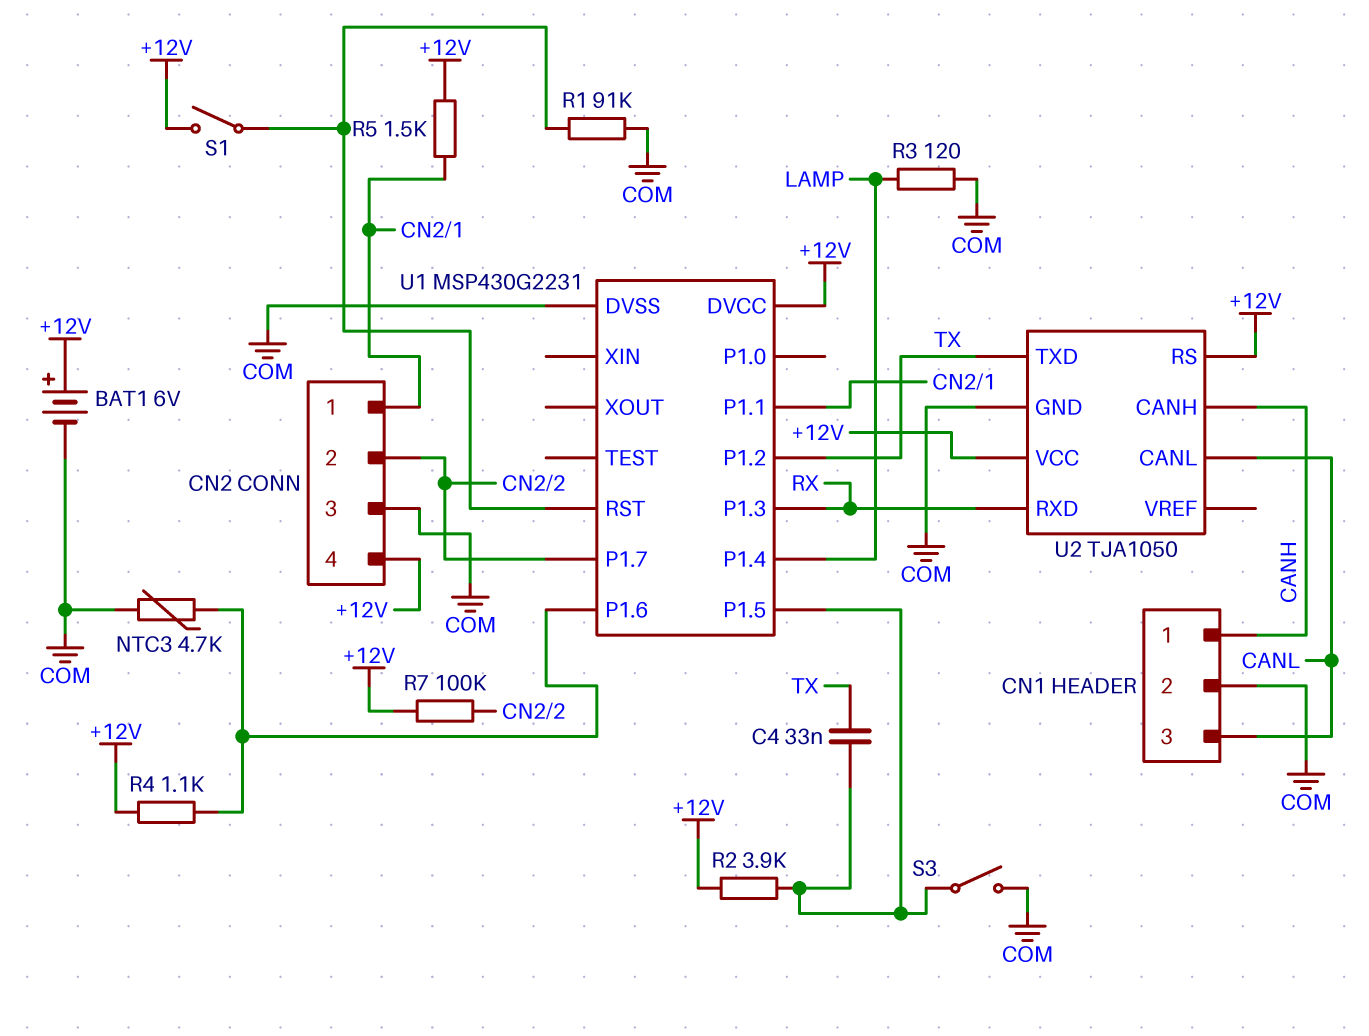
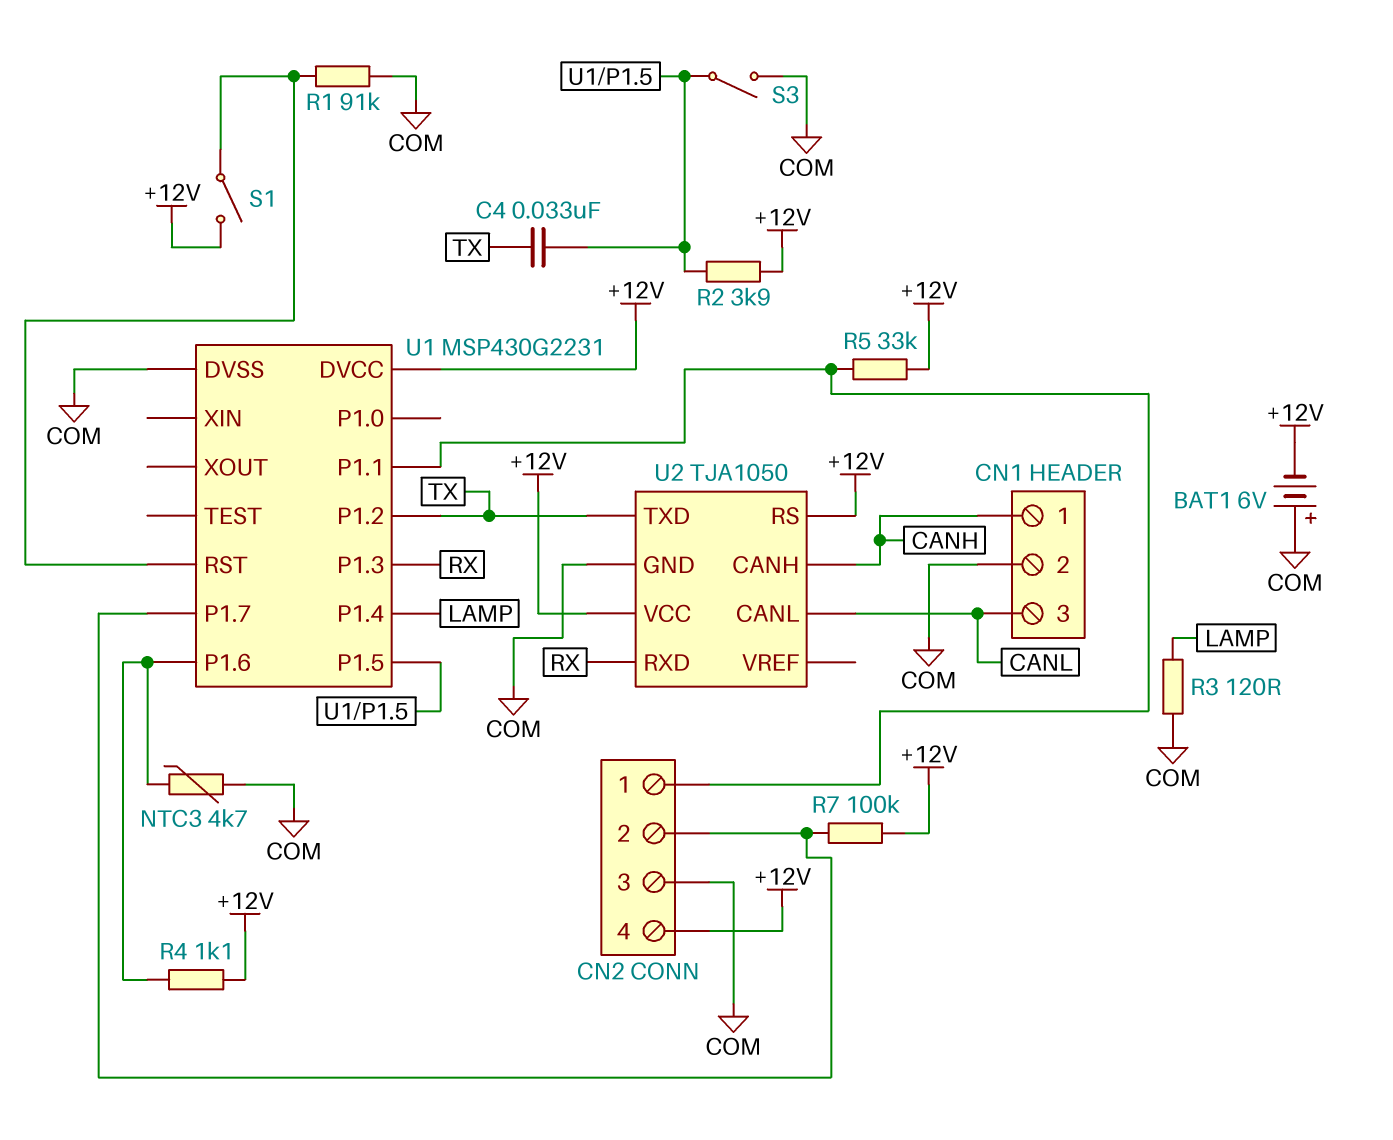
BAT1: 6V (plus +12V, minus COM) -> 6V (plus COM, minus +12V)
R5: 1.5k (+12V, CN2/1) -> 33k (+12V, CN2/1)

